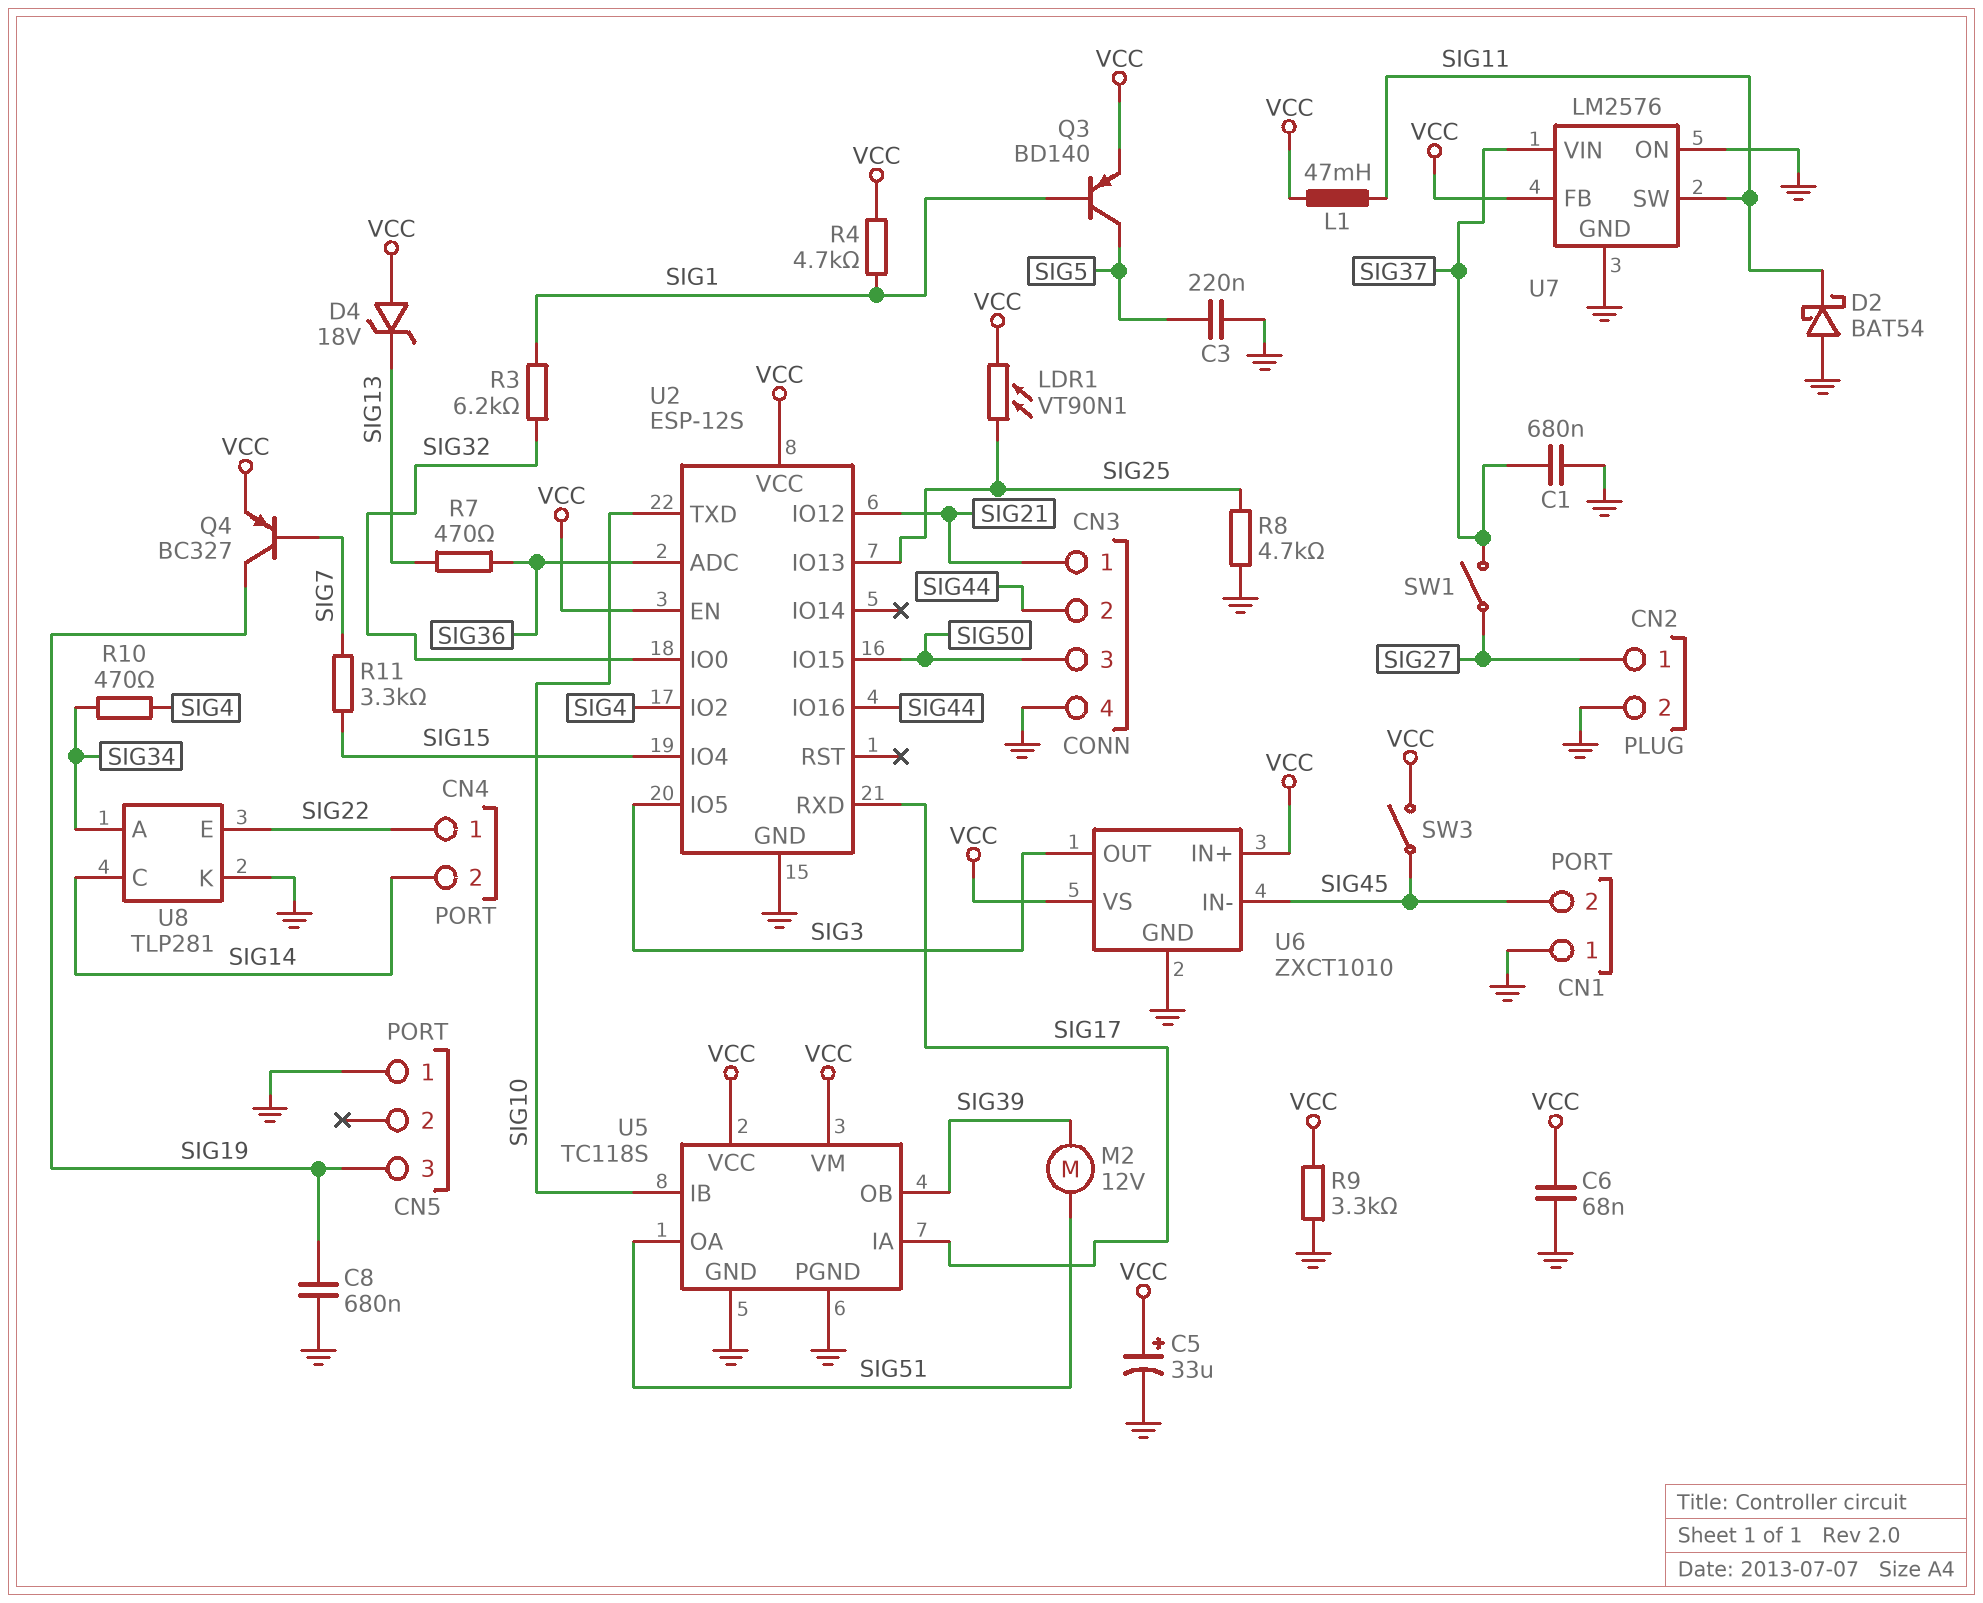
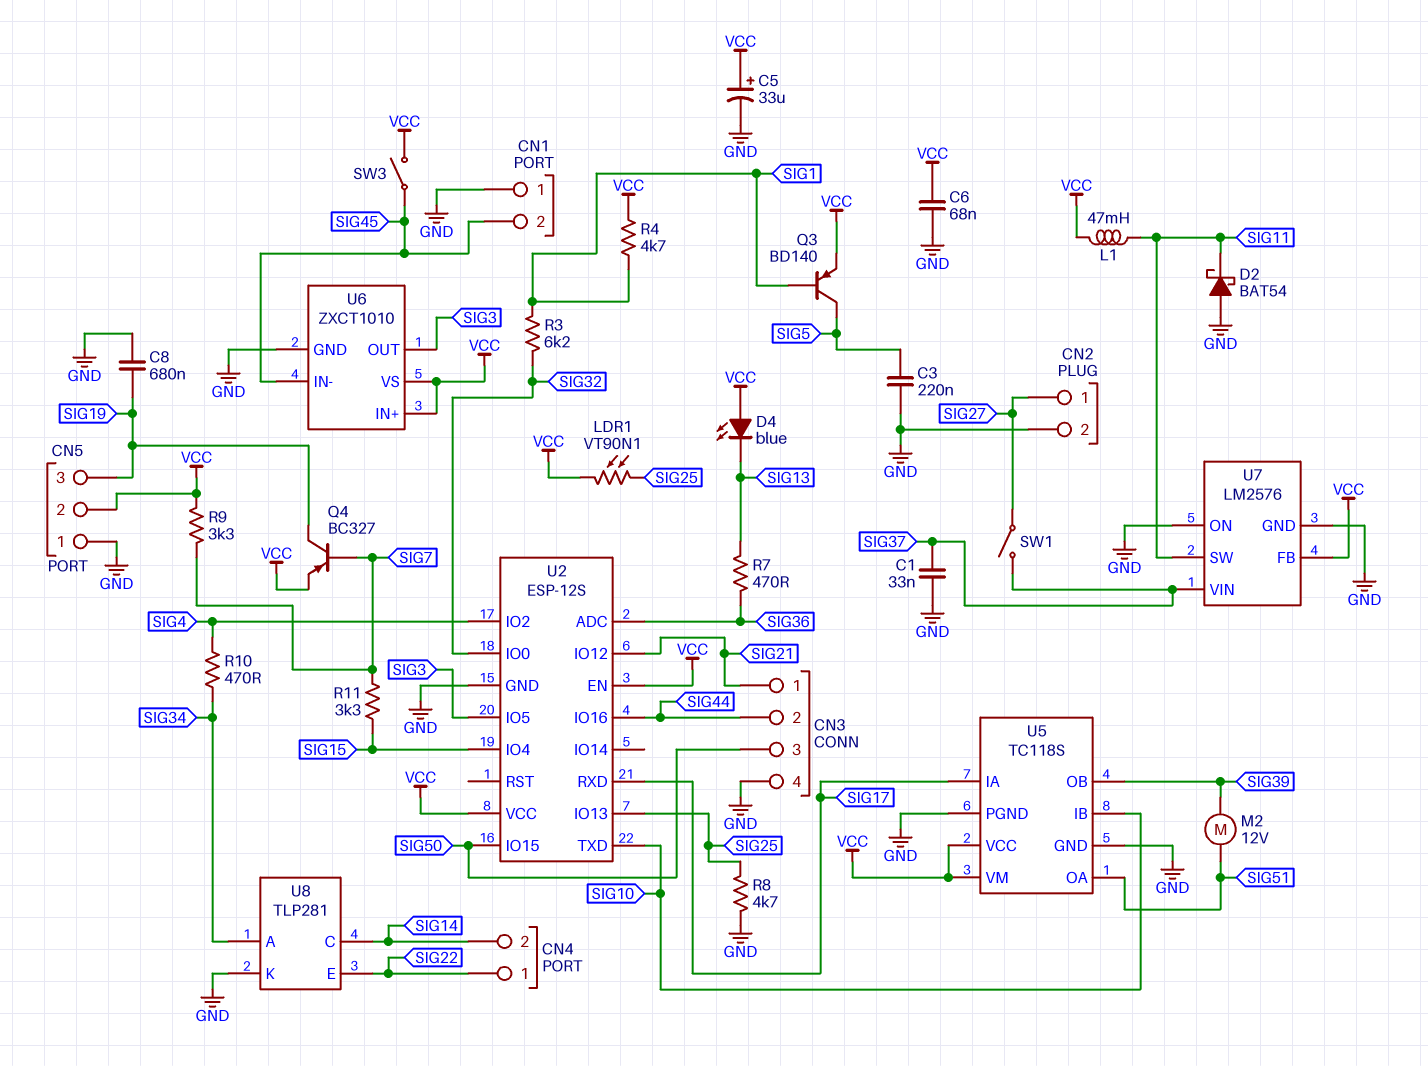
C1: 680nF (GND, SIG37) -> 33nF (GND, SIG37)
CN5 pin 2: none -> VCC
D4: zener 18V (A VCC, K SIG13) -> LED blue (A VCC, K SIG13)
R9: 3.3k (GND, VCC) -> 3.3k (SIG7, VCC)

